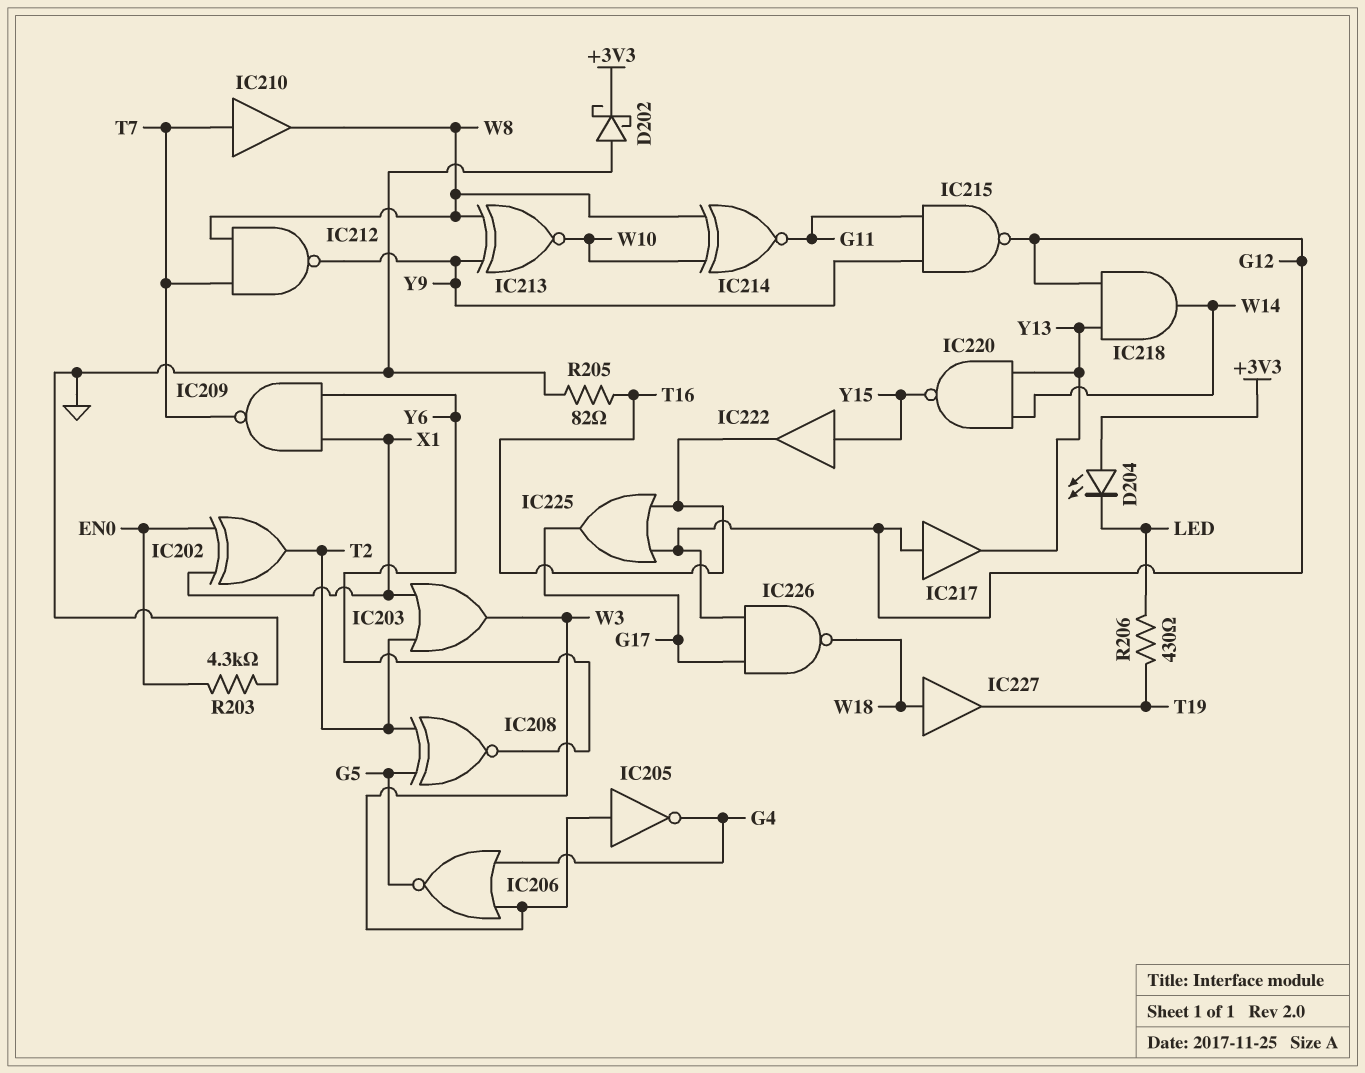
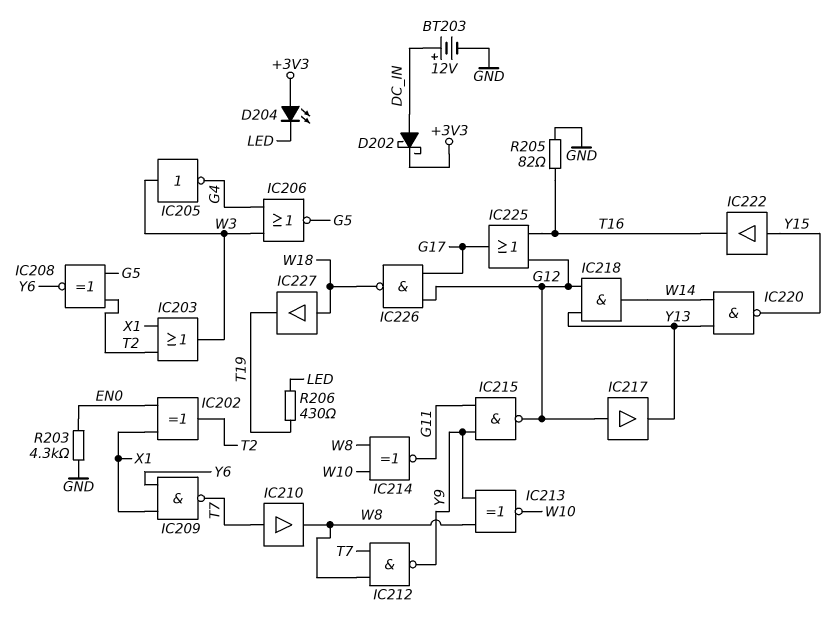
BT203: none -> 12V (plus DC_IN, minus GND)
D202: schottky (A GND, K +3V3) -> schottky (A DC_IN, K +3V3)

